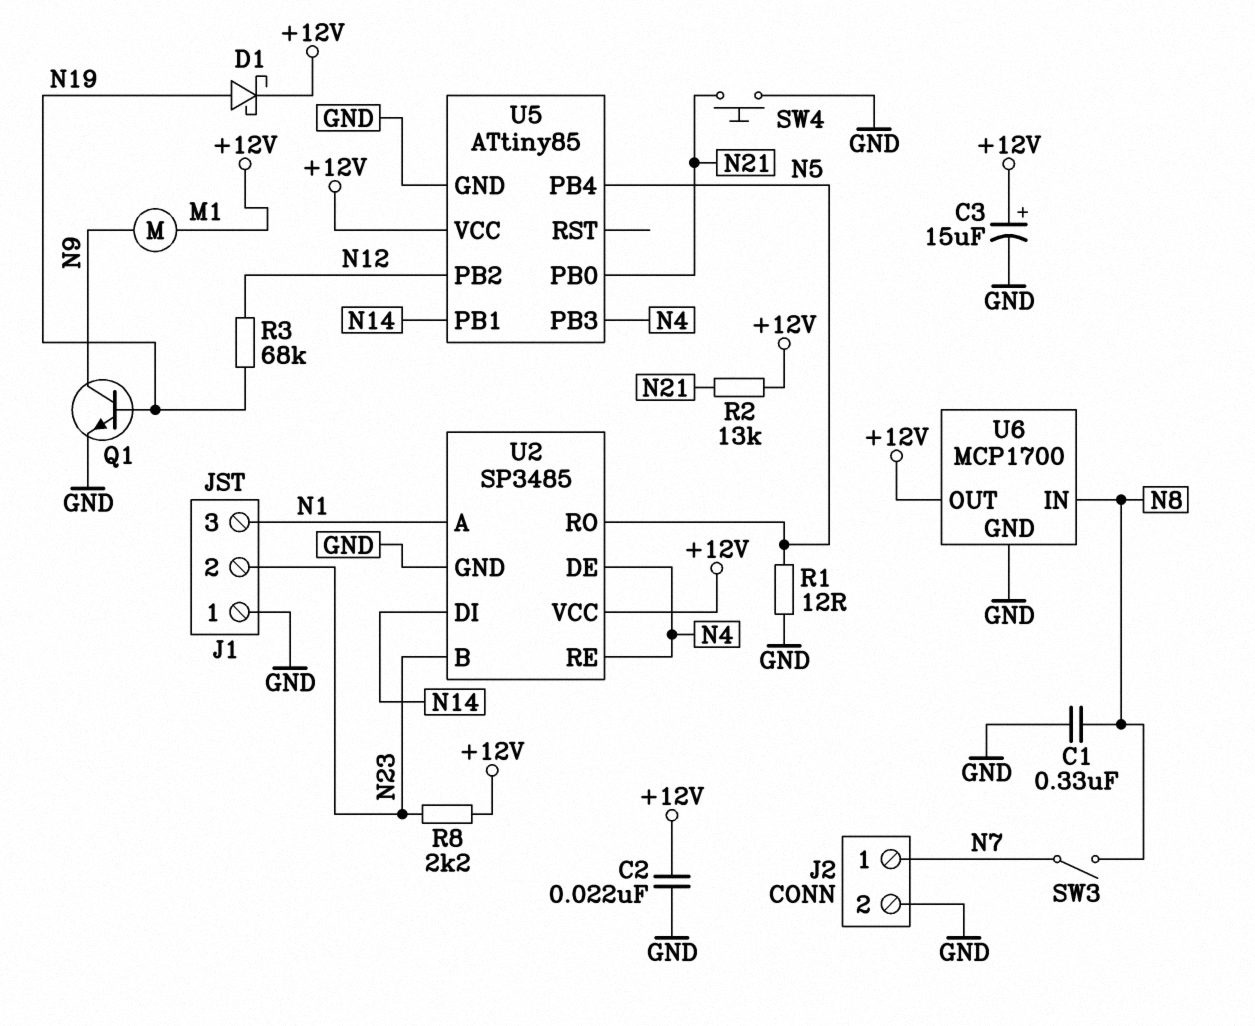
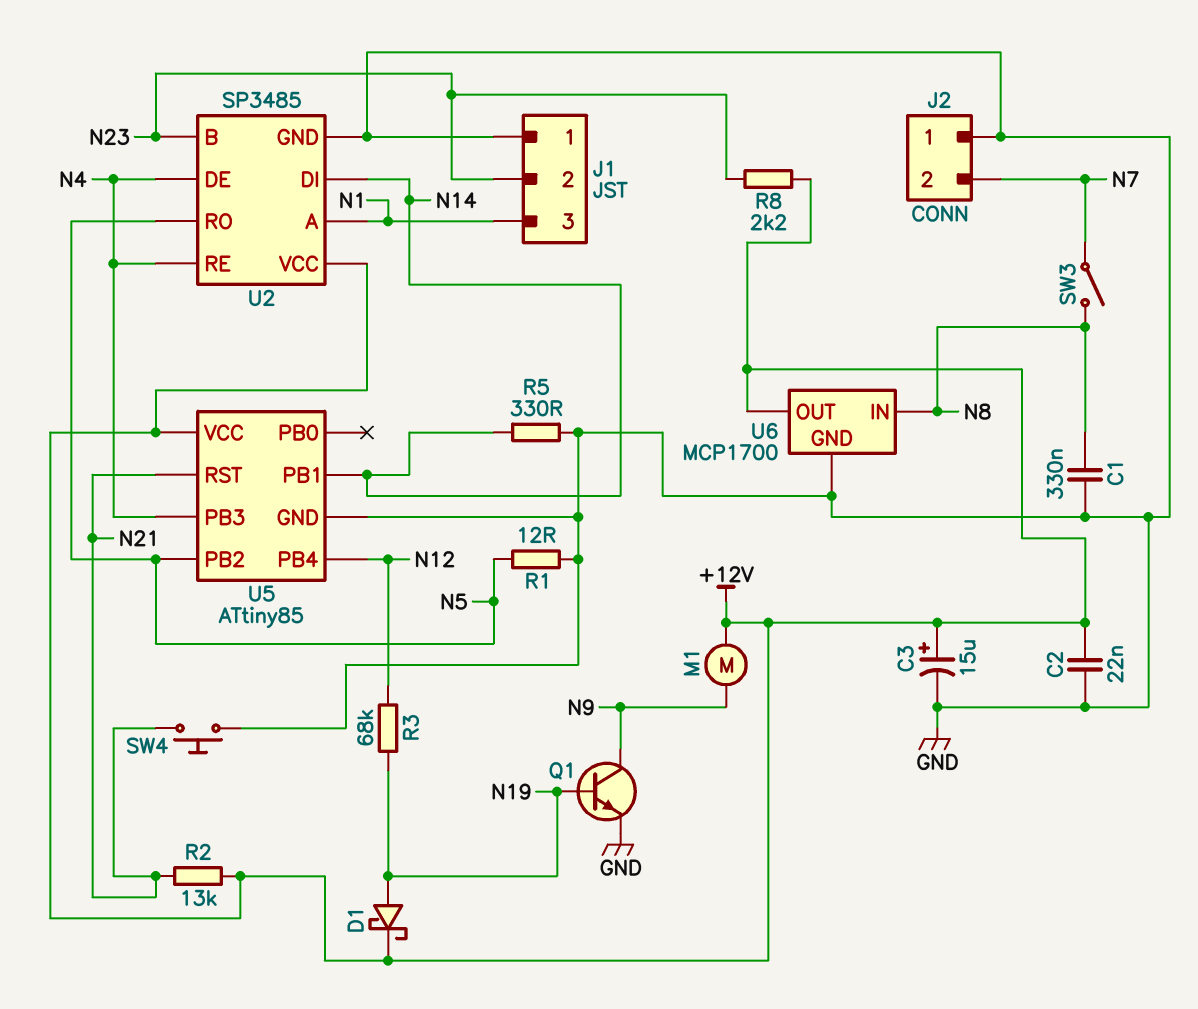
J2 pin 1: N7 -> GND
J2 pin 2: GND -> N7
R5: none -> 330 (GND, N14)
U5 pin PB0: N21 -> none
U5 pin PB2: N12 -> N5
U5 pin PB4: N5 -> N12
U5 pin RST: none -> N21

